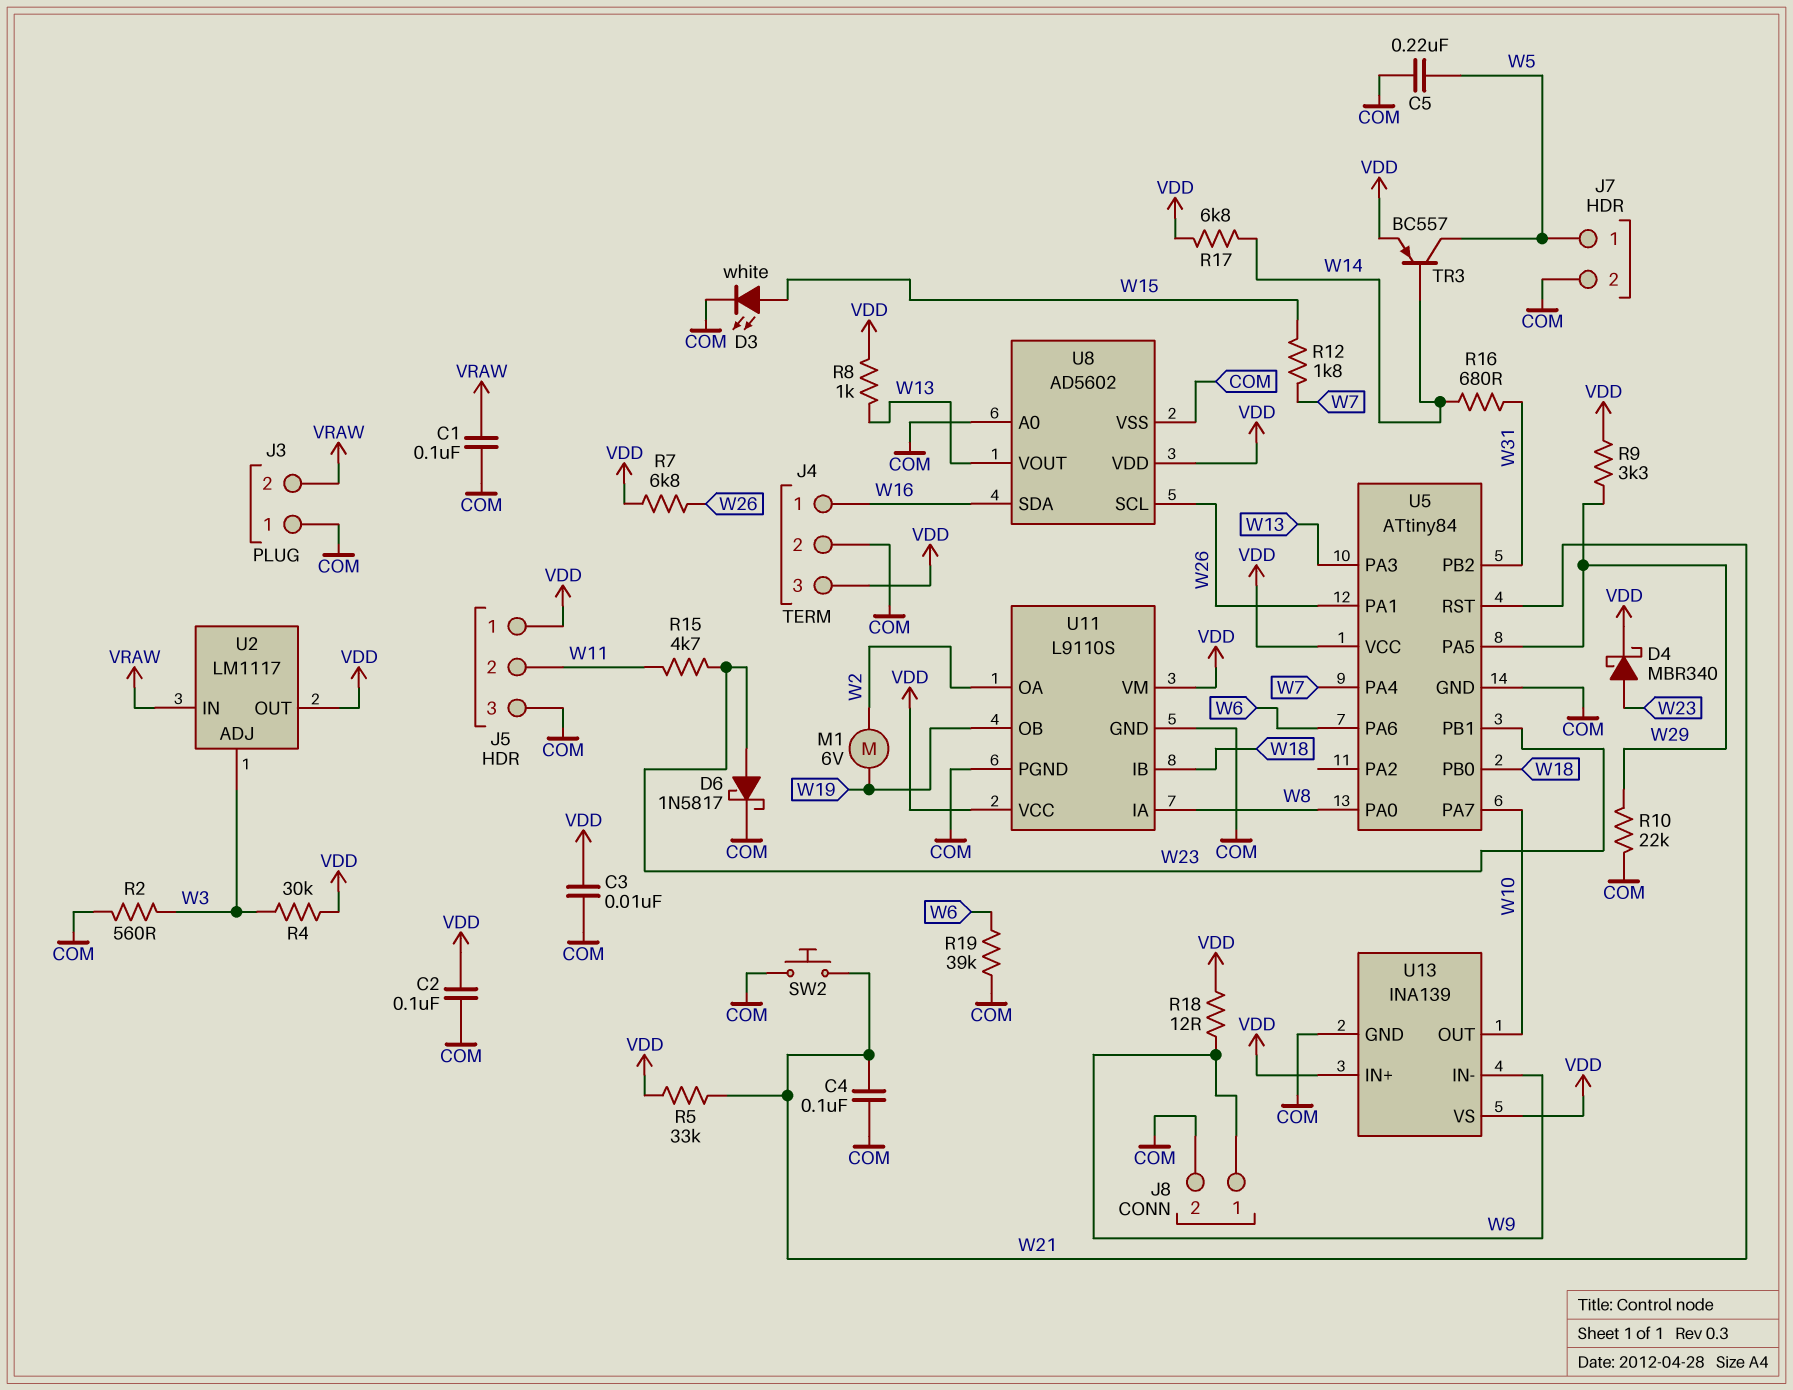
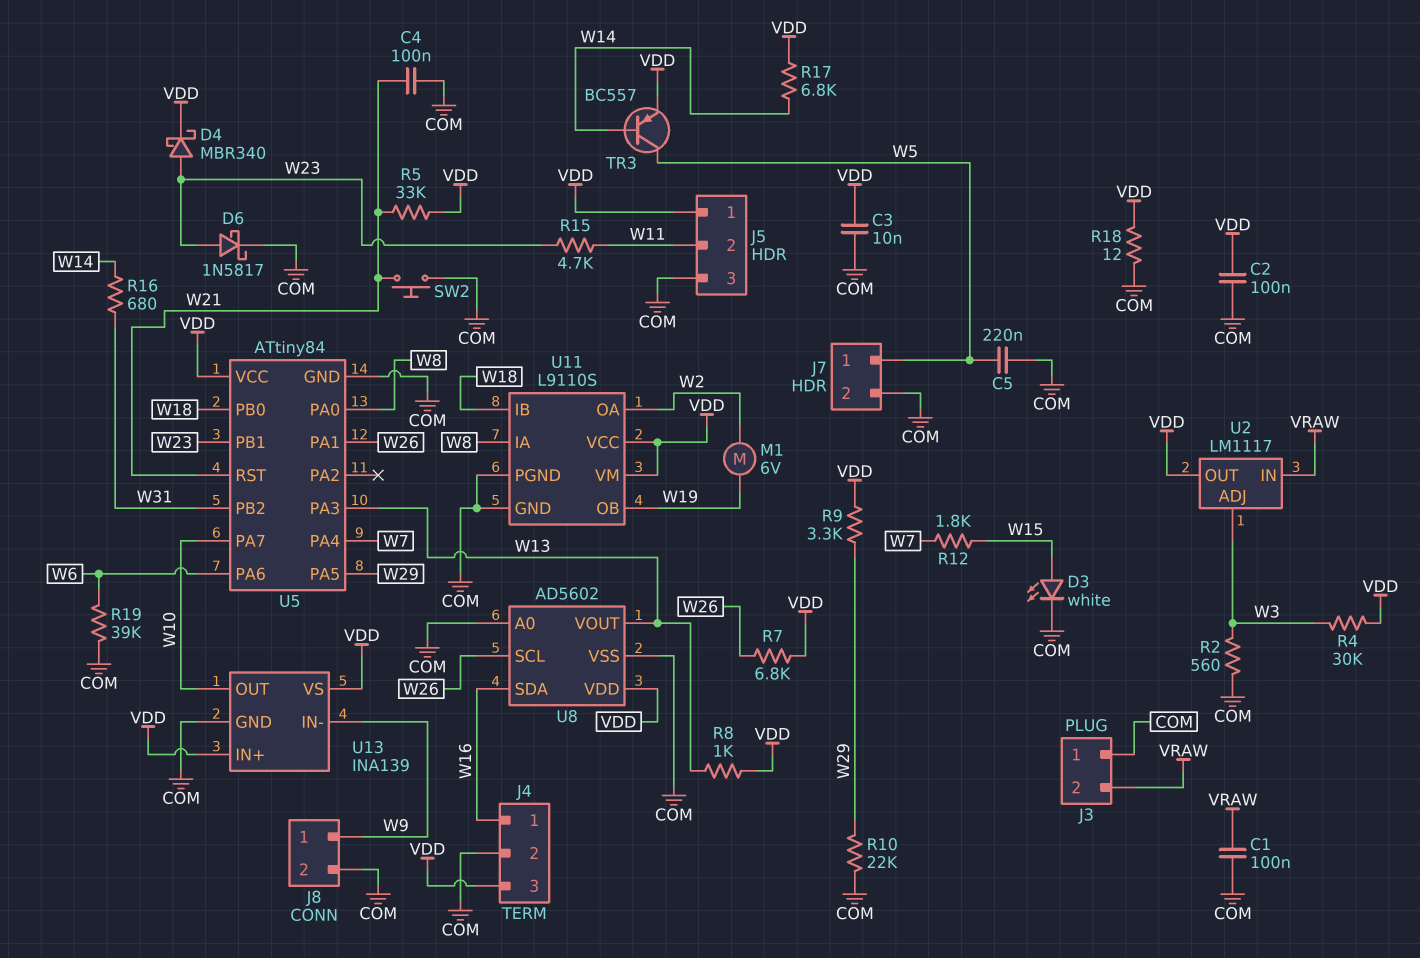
R18: 12 (VDD, W9) -> 12 (COM, VDD)

